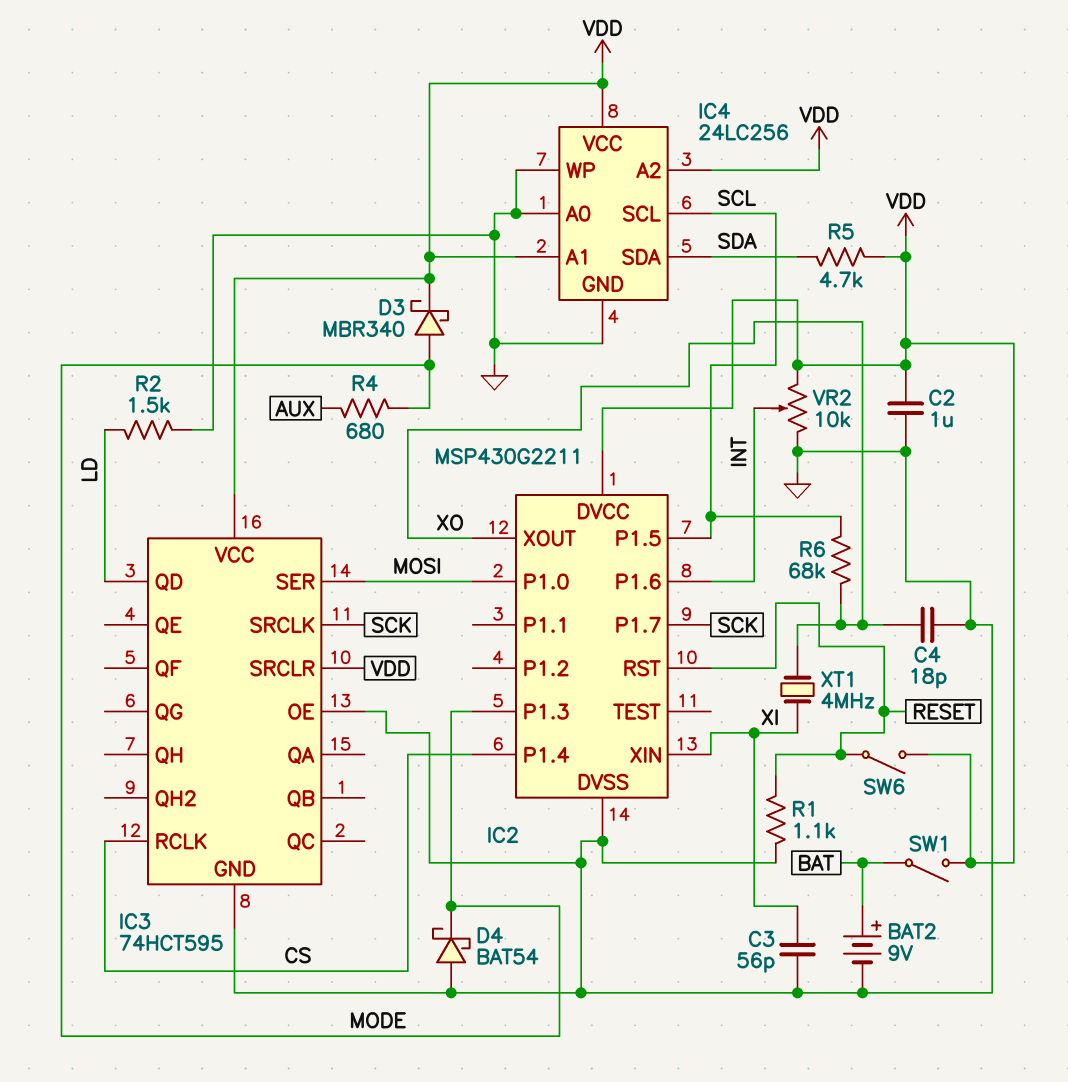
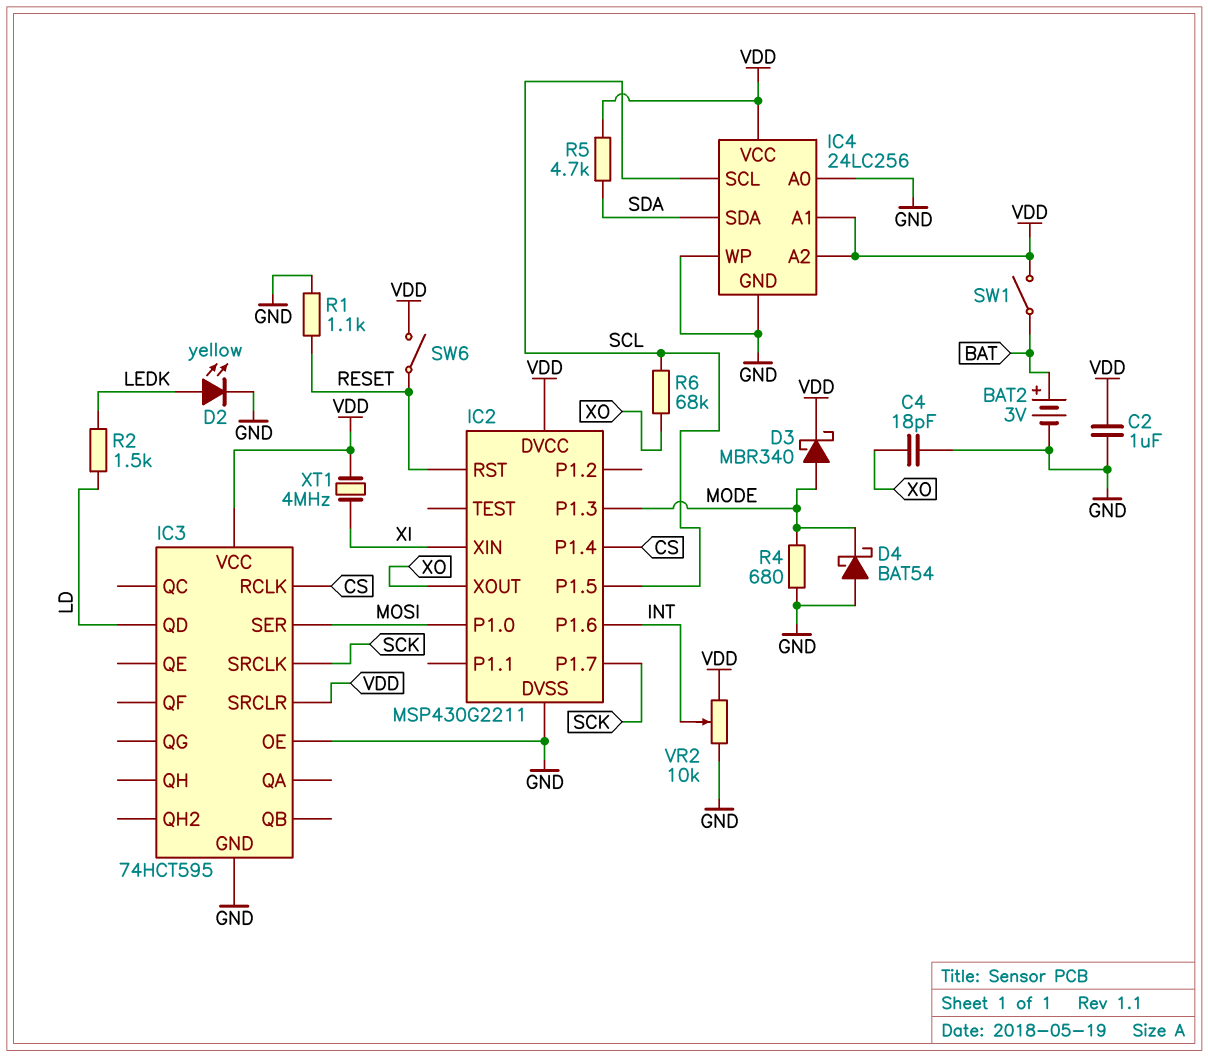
BAT2: 9V (plus BAT, minus GND) -> 3V (plus BAT, minus GND)
C3: 56pF (GND, XI) -> none
D2: none -> LED yellow (A LEDK, K GND)
R2: 1.5k (GND, LD) -> 1.5k (LD, LEDK)
R4: 680 (AUX, MODE) -> 680 (GND, MODE)
XT1: 4MHz (XI, XO) -> 4MHz (VDD, XI)

